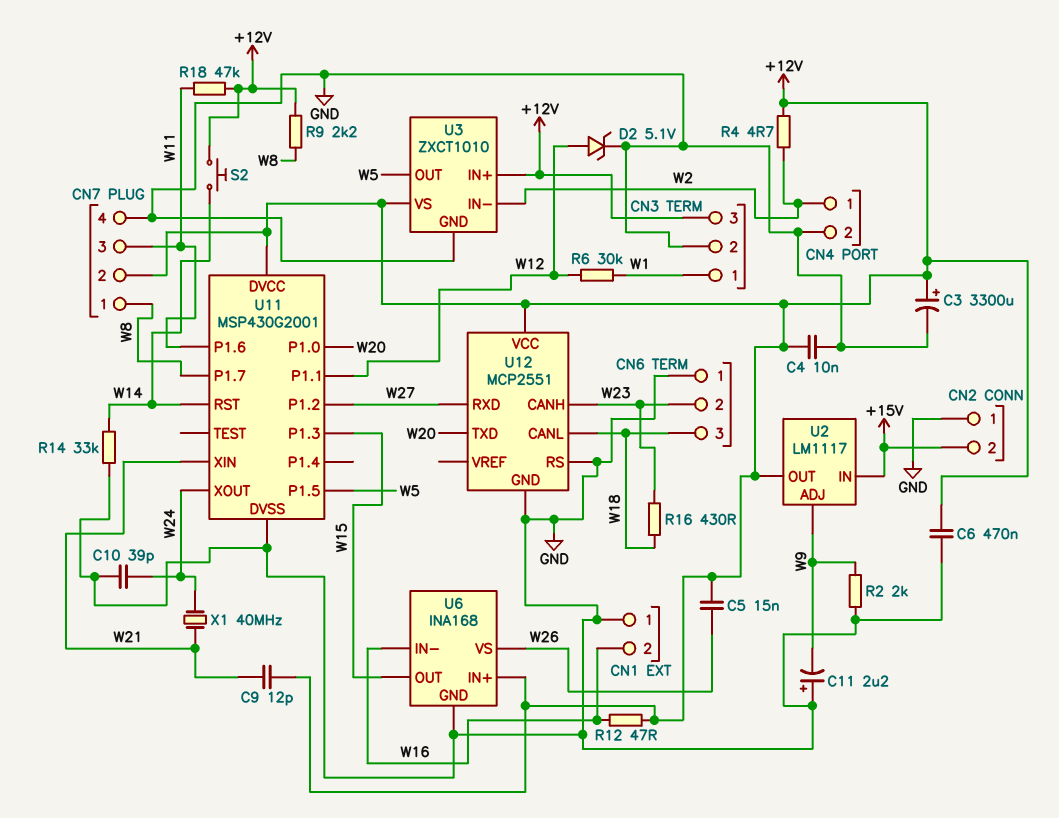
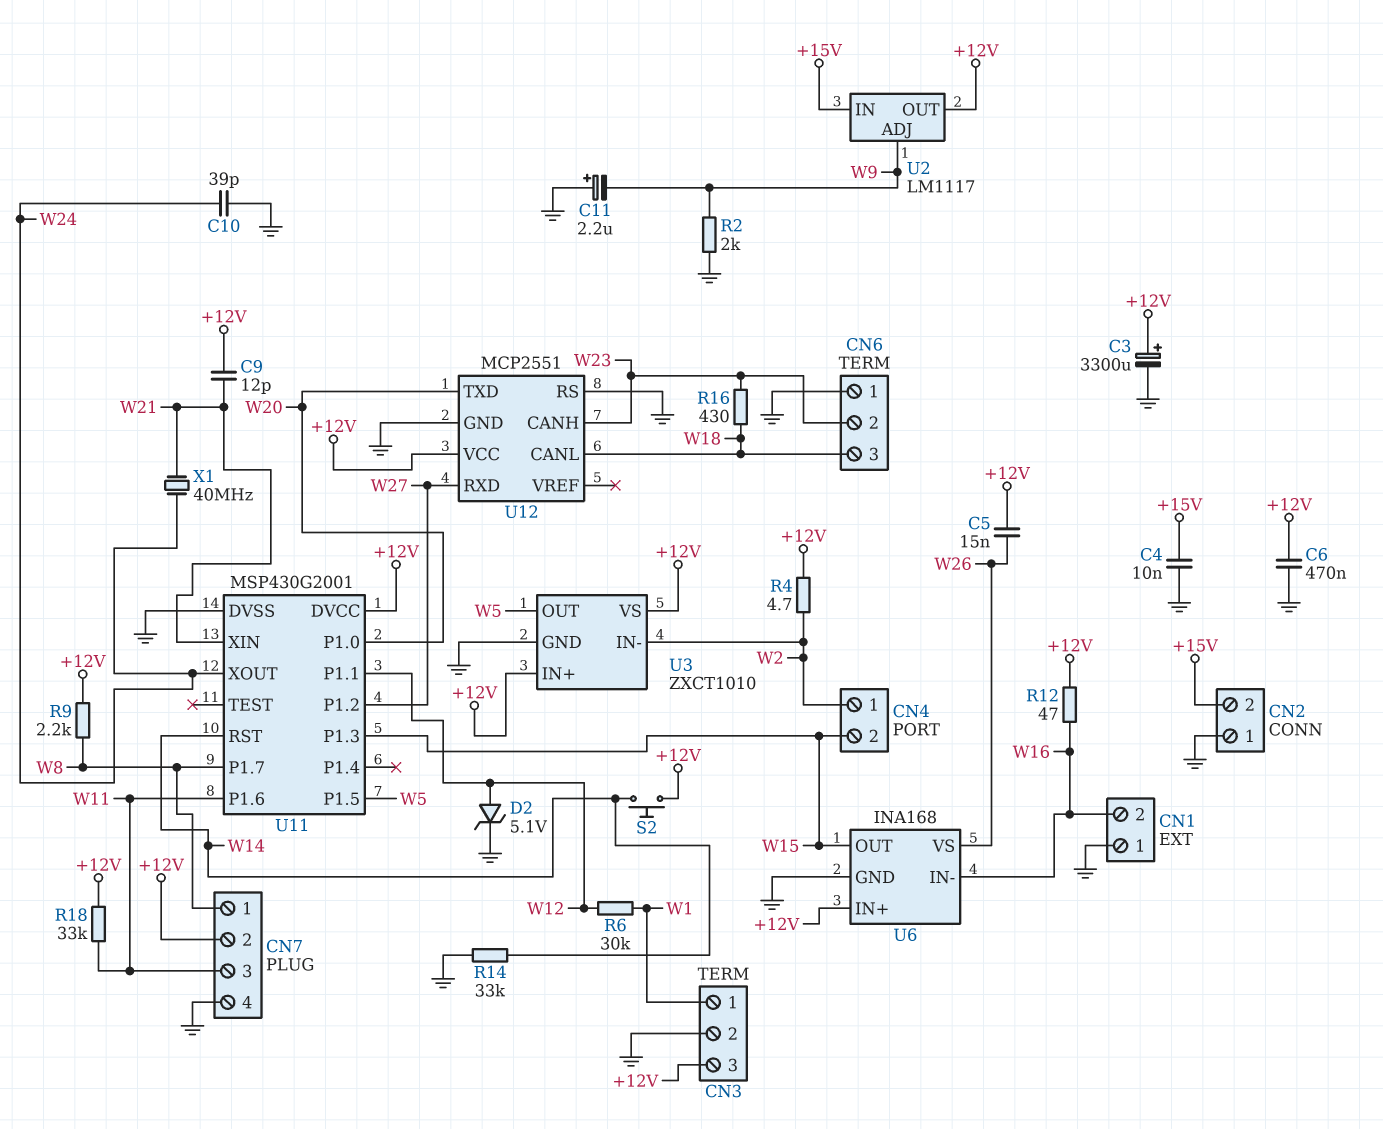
C4: 10nF (+12V, GND) -> 10nF (+15V, GND)
CN4 pin 2: GND -> W15
R18: 47k (+12V, W11) -> 33k (+12V, W11)

